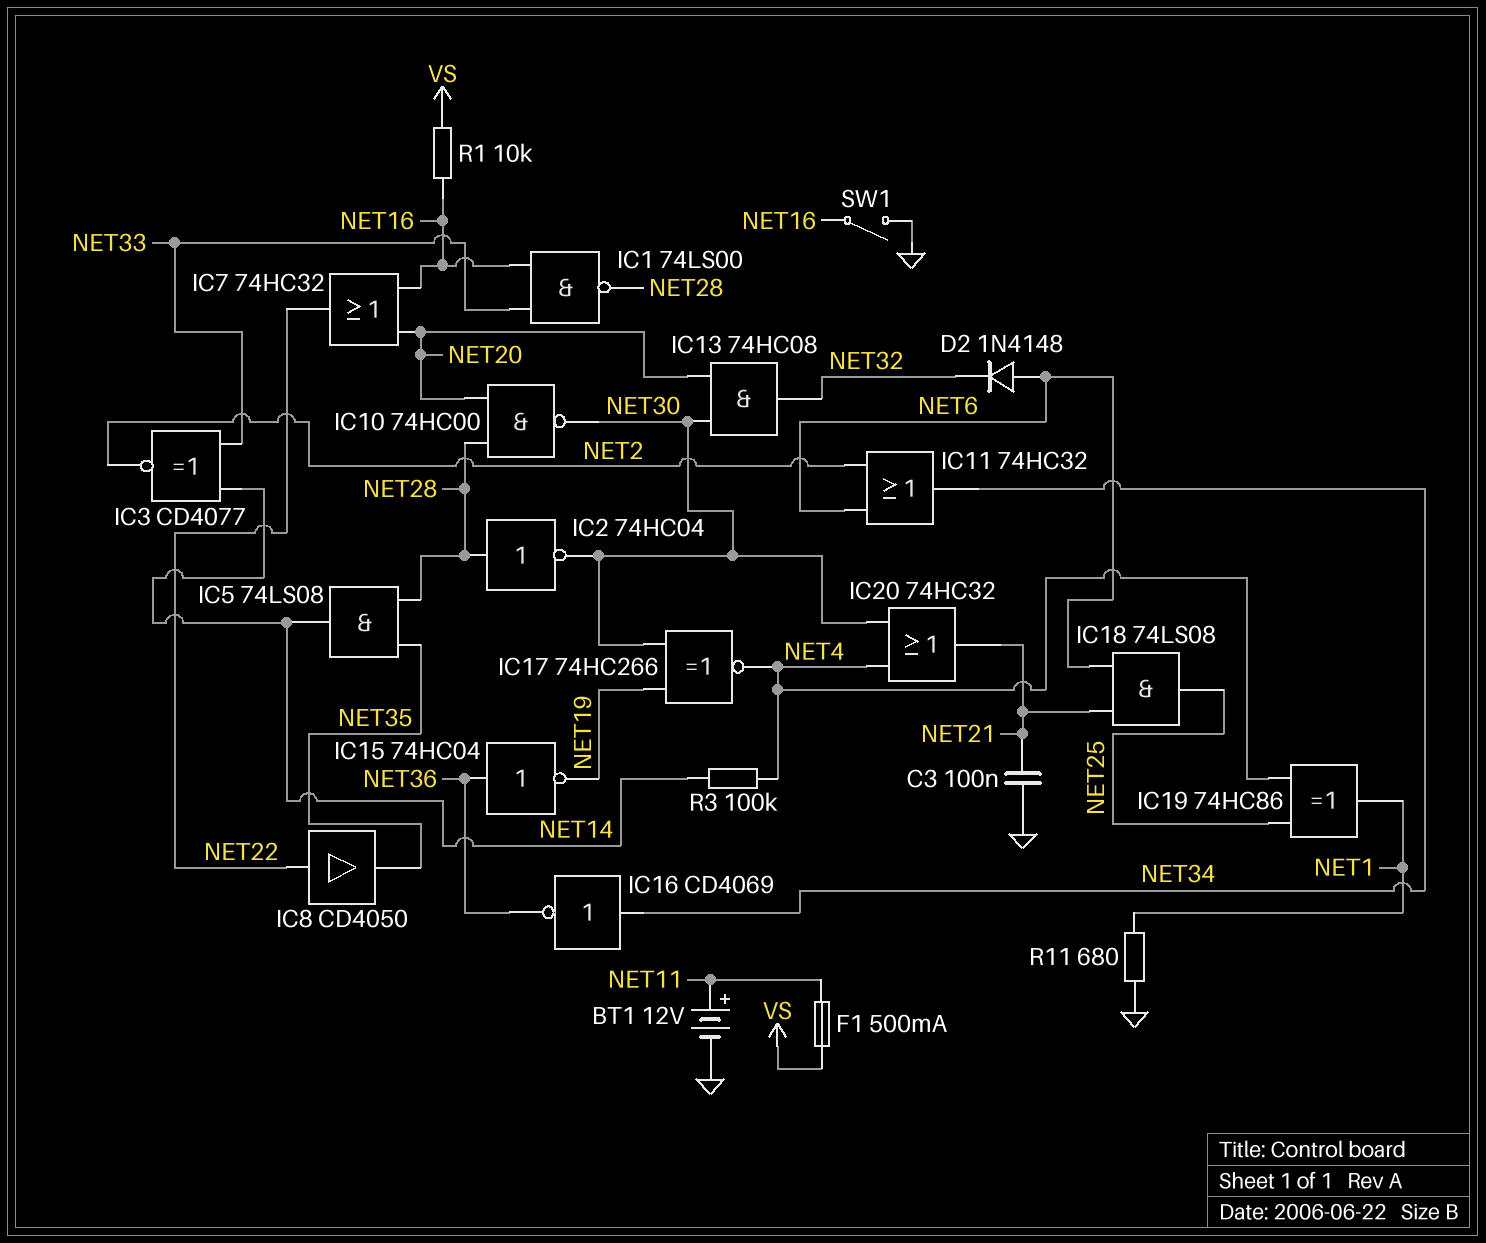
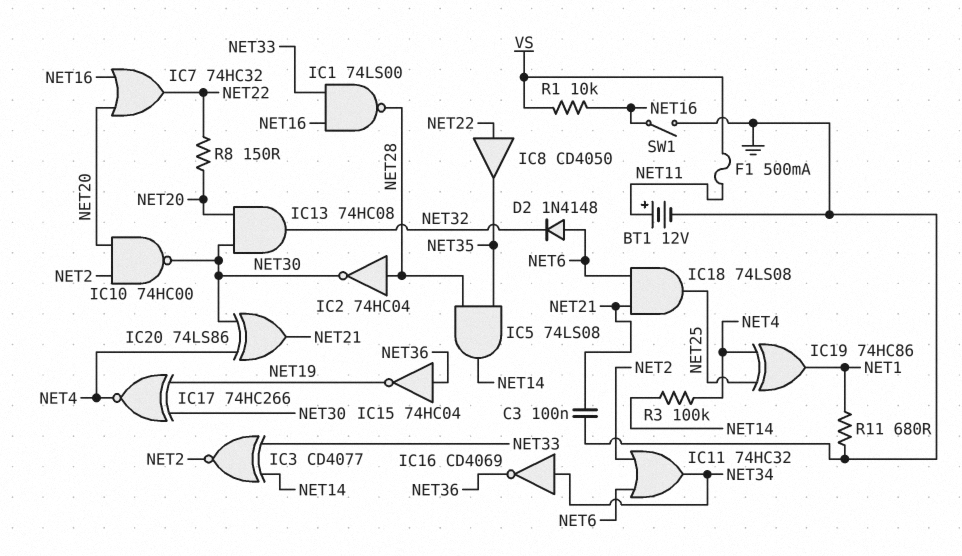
IC10: NAND 74HC00 (in NET20, in NET28, out NET30) -> NAND 74HC00 (in NET2, in NET20, out NET30)
IC20: OR 74HC32 (in NET4, in NET30, out NET21) -> XOR 74LS86 (in NET4, in NET30, out NET21)
R8: none -> 150 (NET20, NET22)

